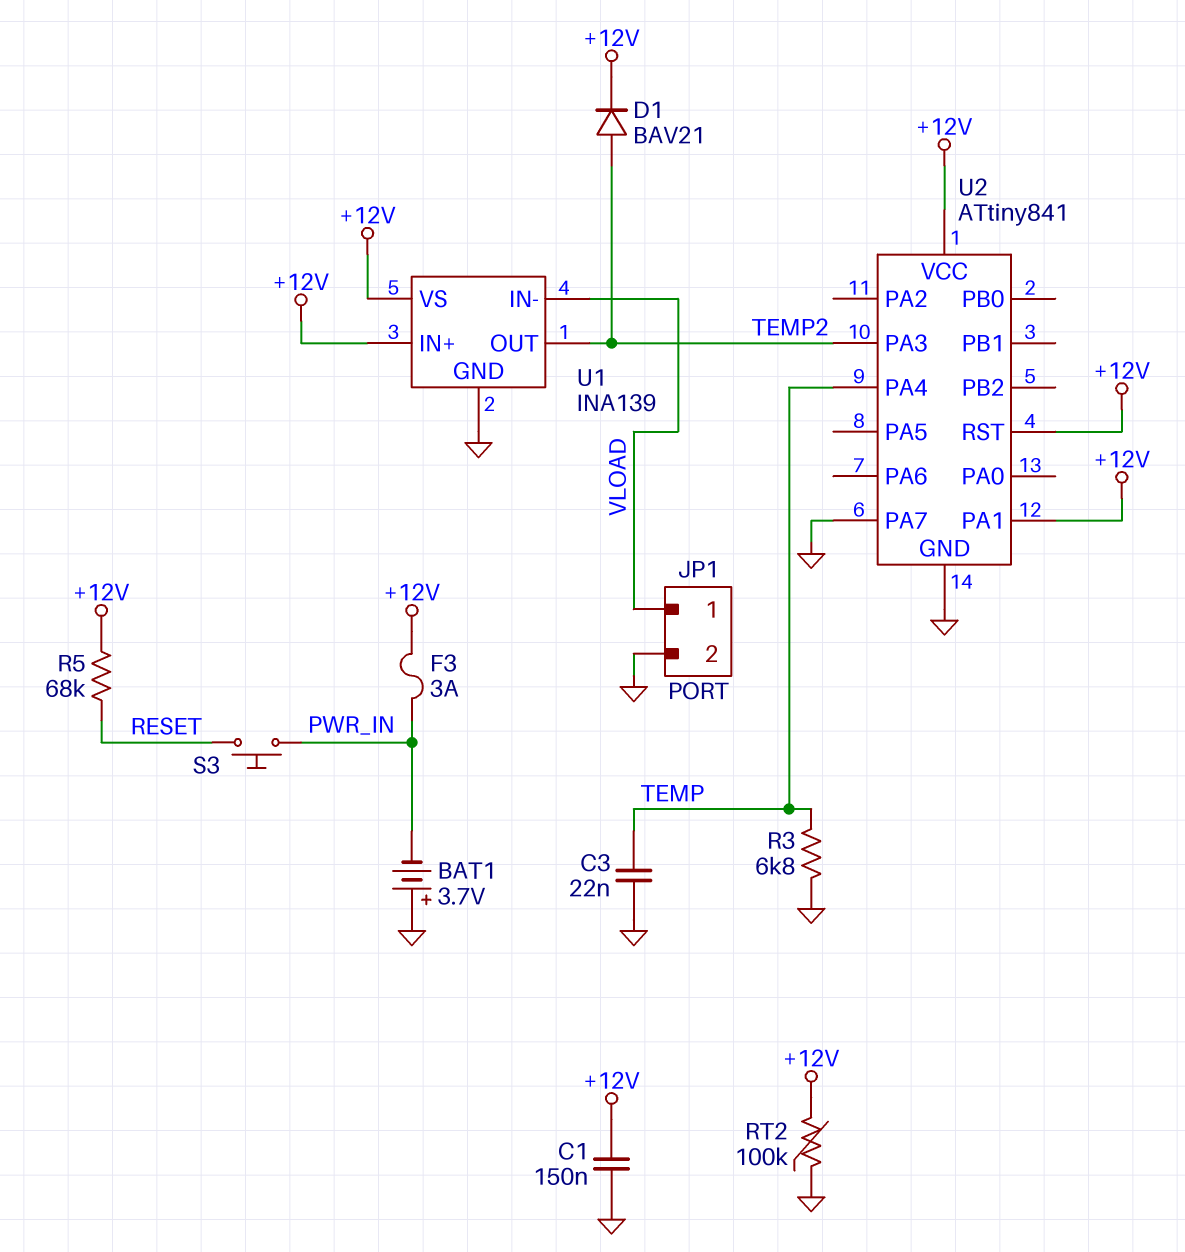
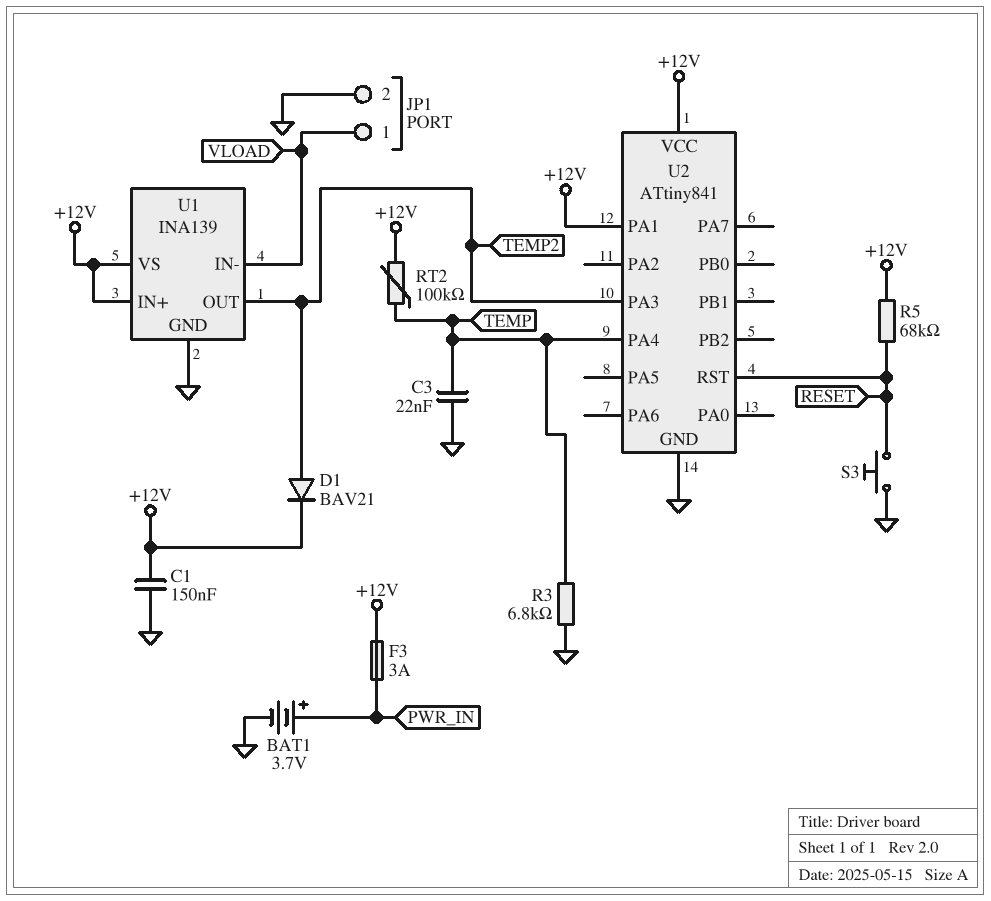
BAT1: 3.7V (plus GND, minus PWR_IN) -> 3.7V (plus PWR_IN, minus GND)
RT2: 100k (+12V, GND) -> 100k (+12V, TEMP)
S3: button (PWR_IN, RESET) -> button (GND, RESET)
U2 pin PA7: GND -> none
U2 pin RST: +12V -> RESET

